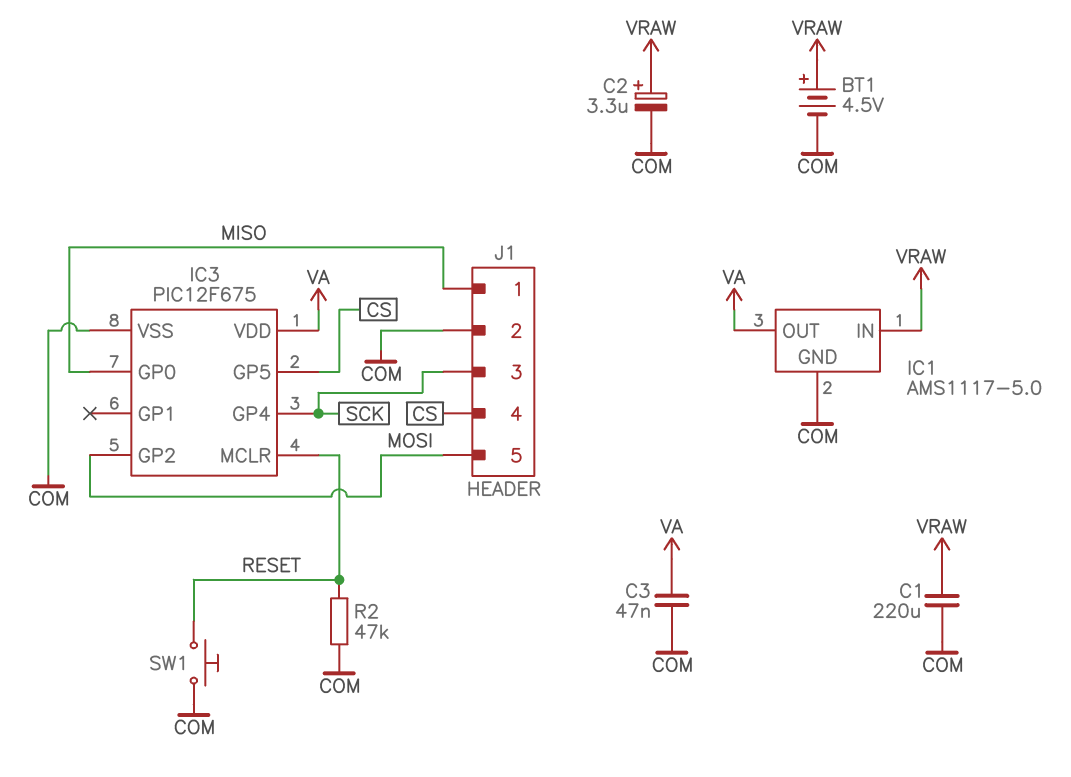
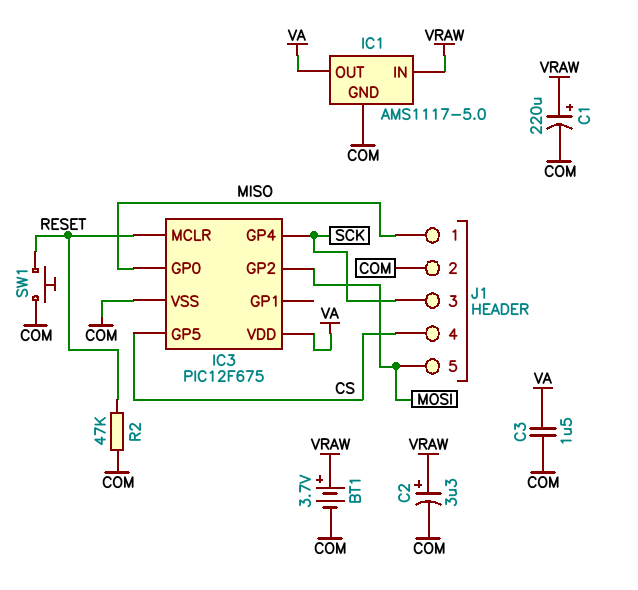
BT1: 4.5V (plus VRAW, minus COM) -> 3.7V (plus VRAW, minus COM)
C1: 220uF (COM, VRAW) -> 220uF (plus VRAW, minus COM)
C3: 47nF (COM, VA) -> 1.5uF (COM, VA)

